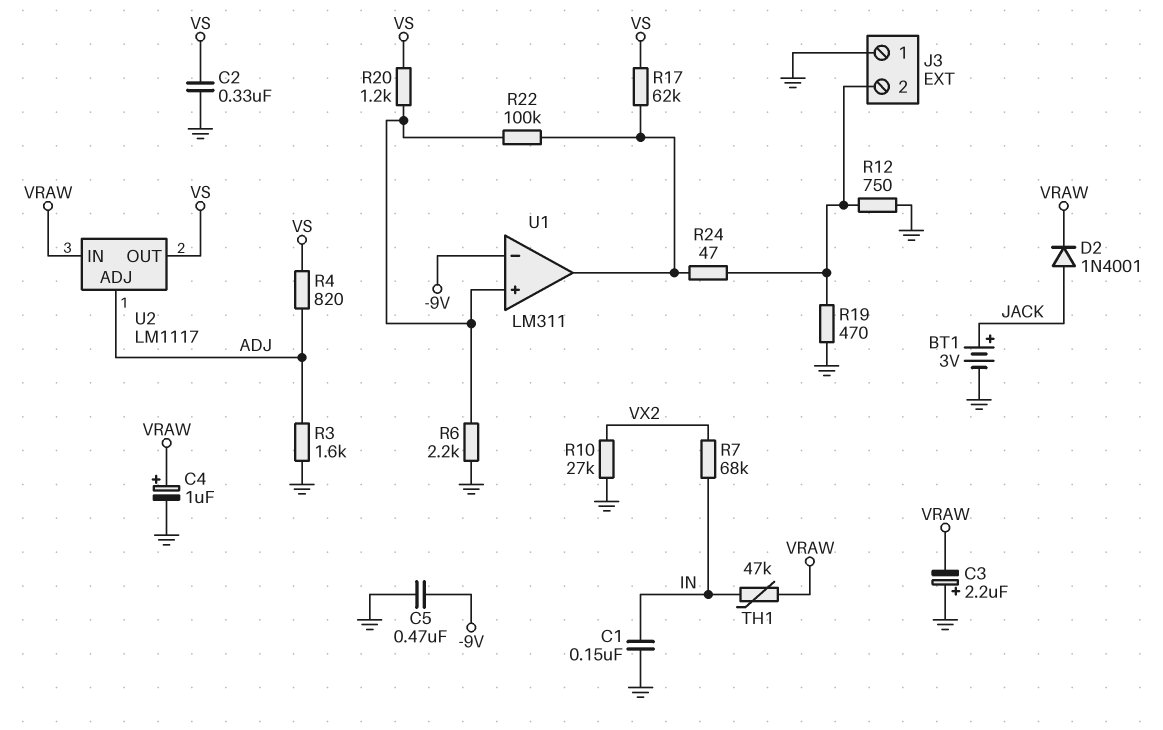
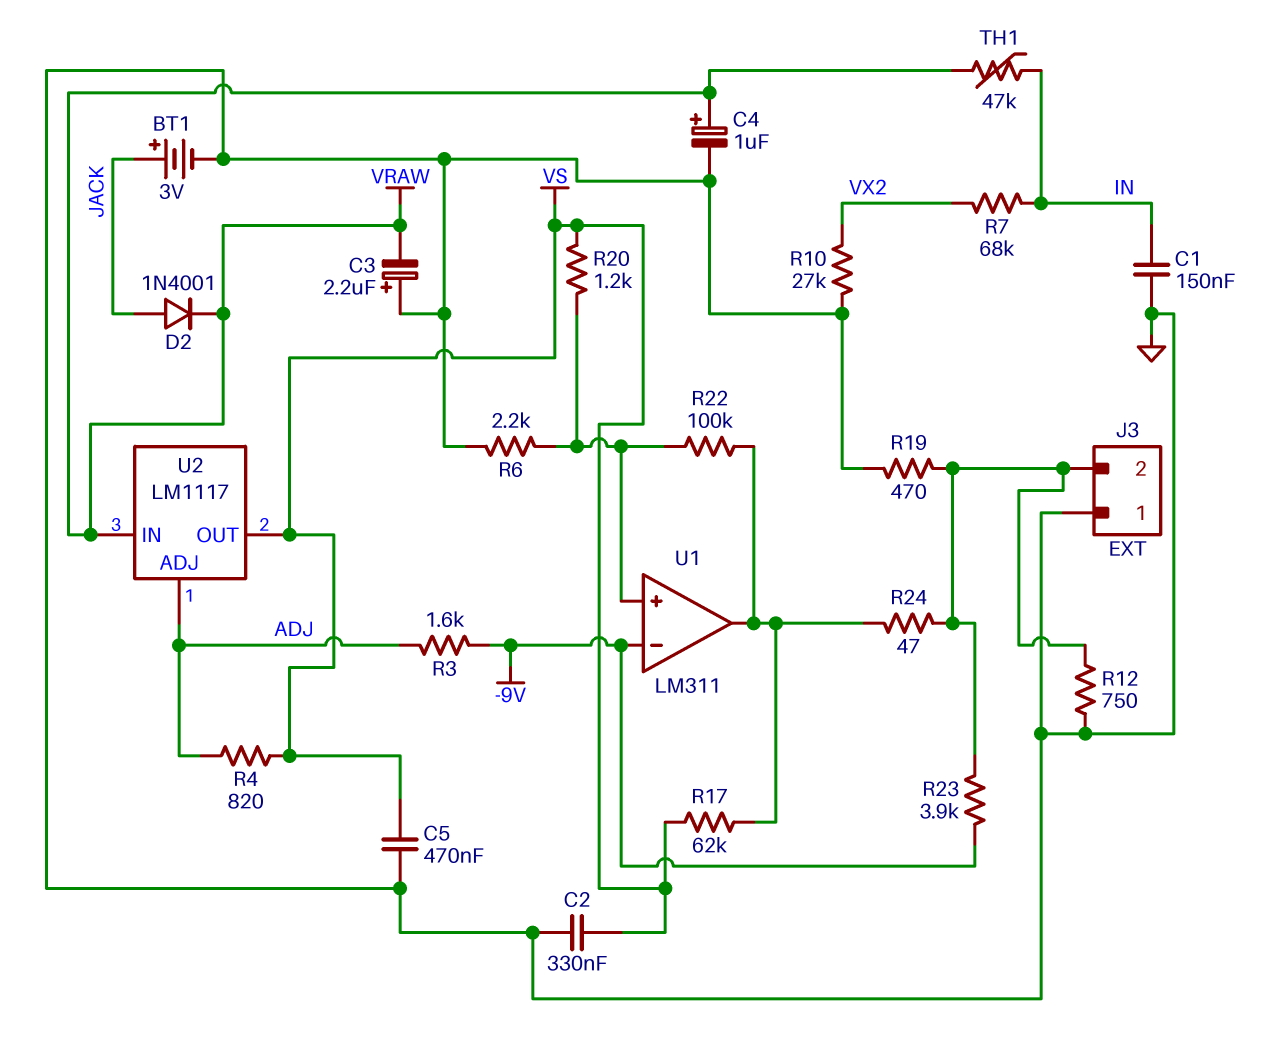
C5: 470nF (-9V, GND) -> 470nF (GND, VS)
R3: 1.6k (ADJ, GND) -> 1.6k (-9V, ADJ)
R23: none -> 3.9k (-9V, J3/2)

